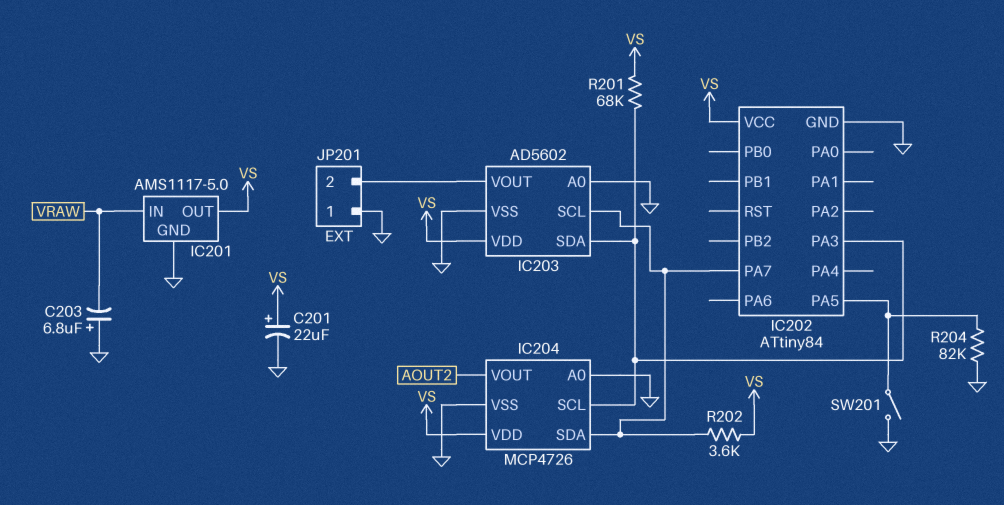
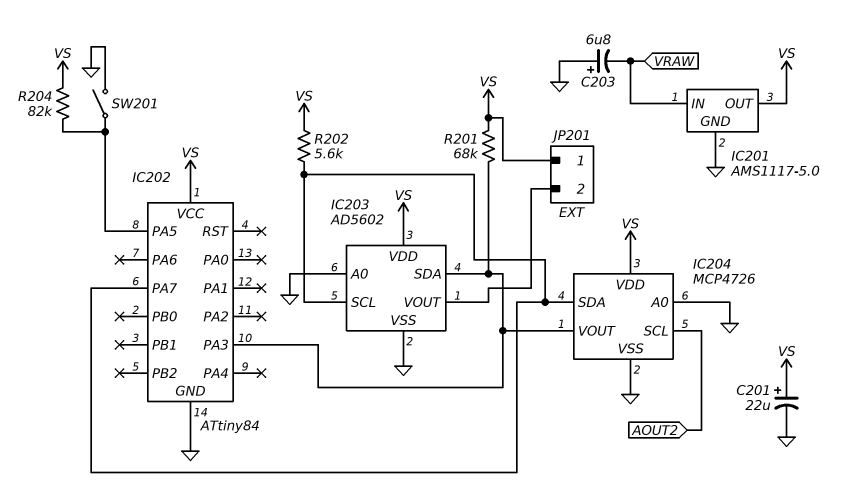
IC204 pin SCL: IC202/PA3 -> AOUT2
IC204 pin VOUT: AOUT2 -> IC202/PA3
JP201 pin 1: GND -> VS
R202: 3.6k (IC202/PA7, VS) -> 5.6k (IC202/PA7, VS)
R204: 82k (GND, IC202/PA5) -> 82k (IC202/PA5, VS)

